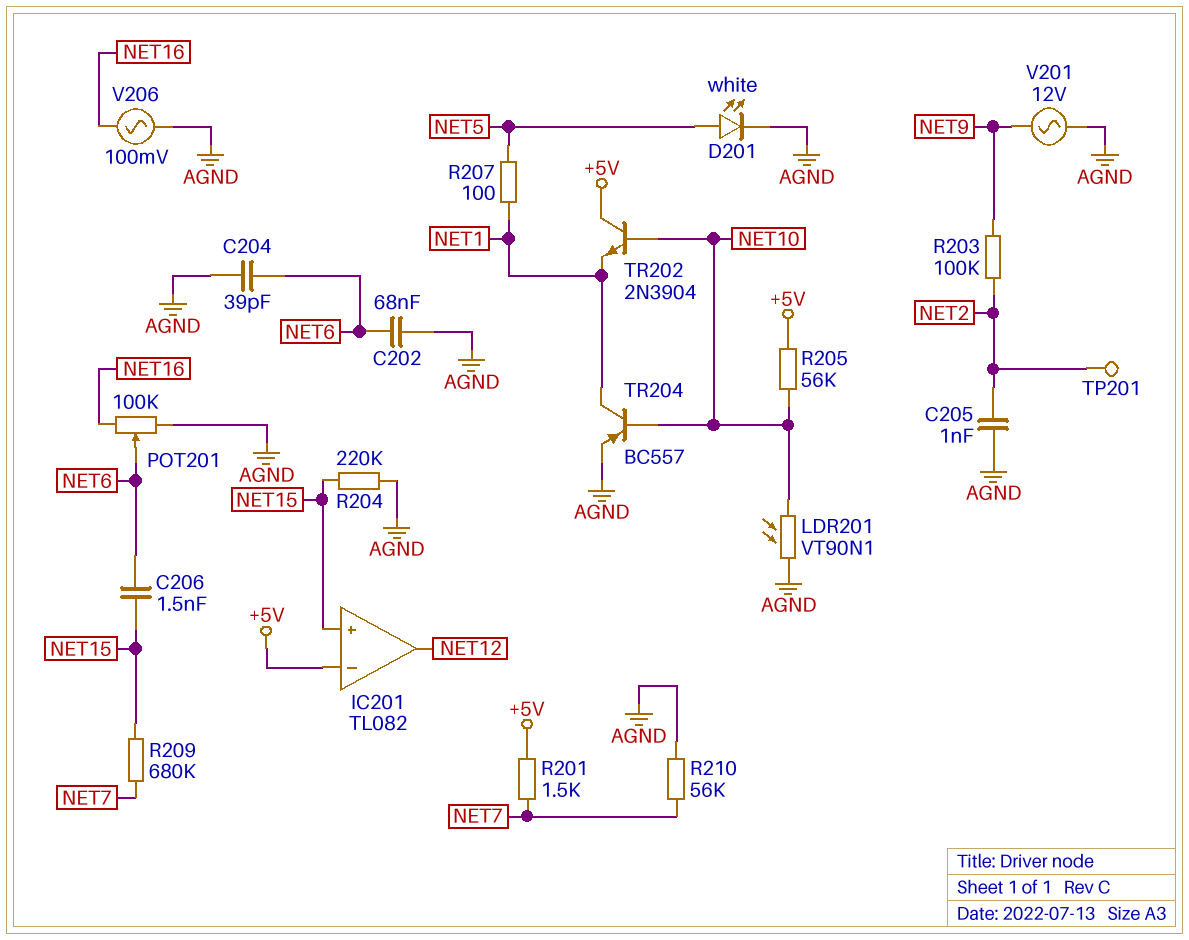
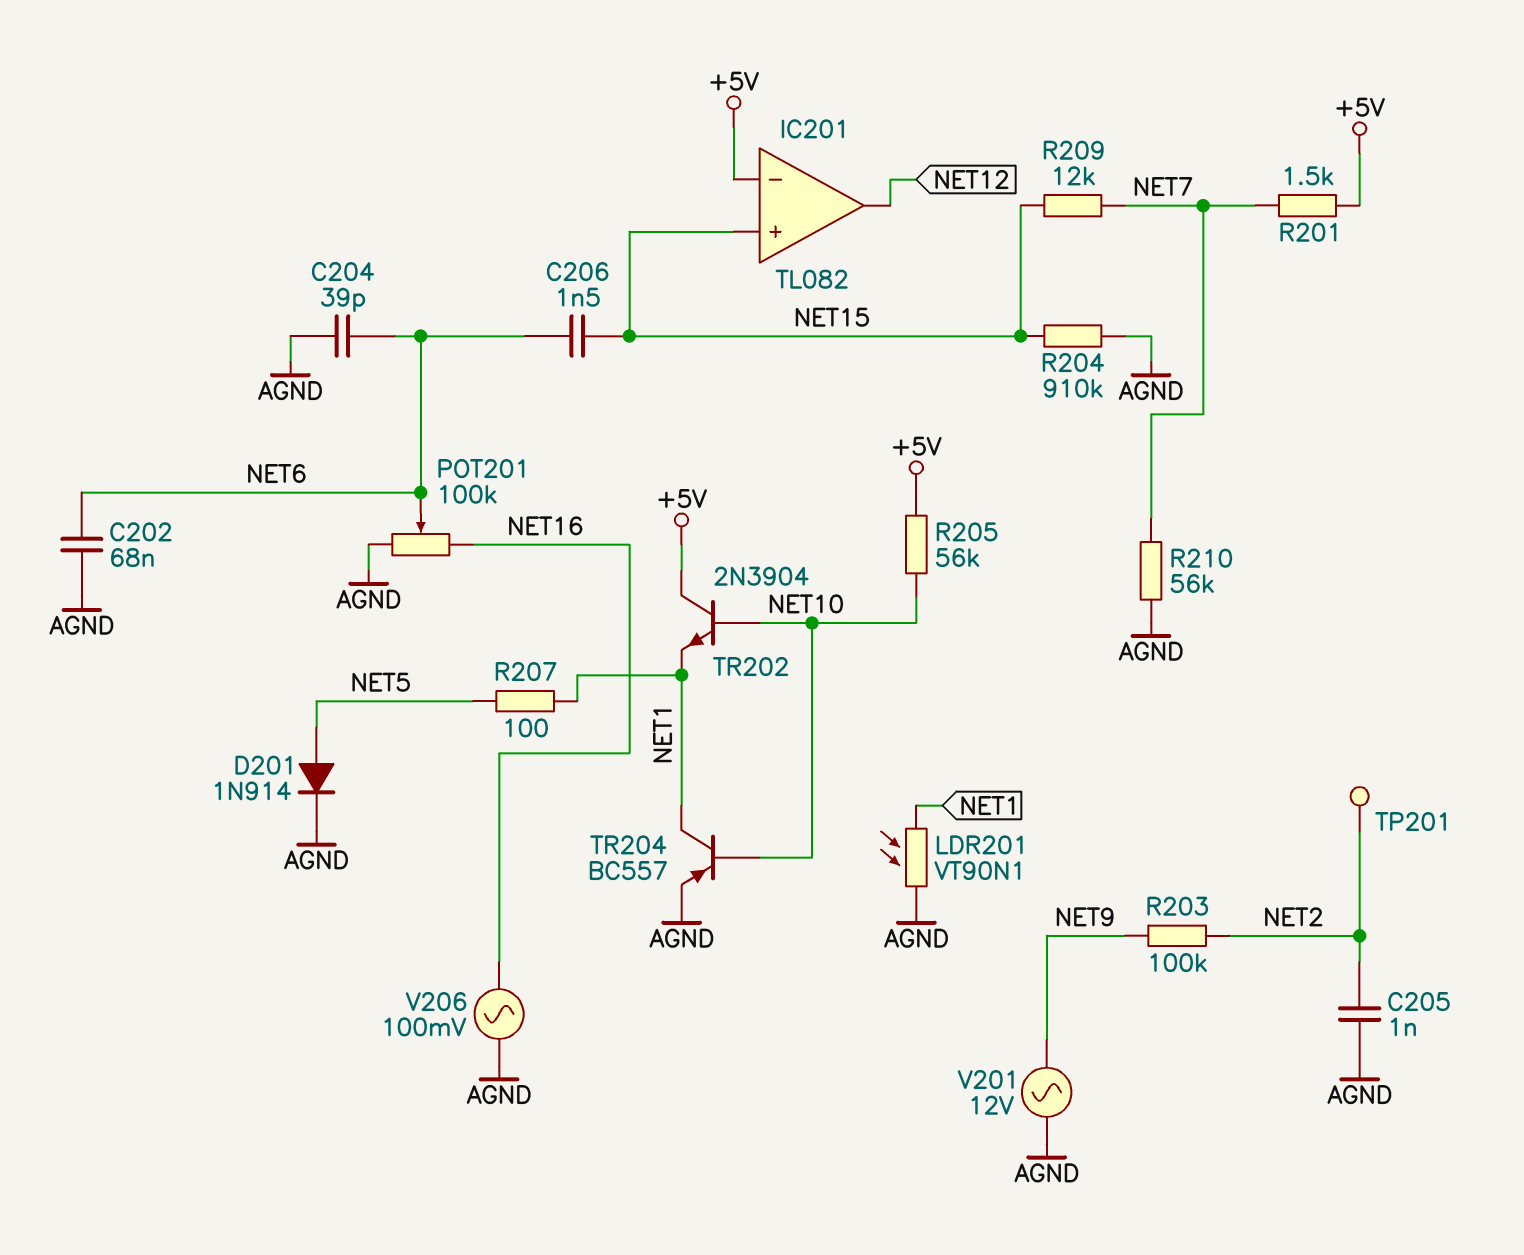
D201: LED white (A NET5, K AGND) -> diode 1N914 (A NET5, K AGND)
LDR201: VT90N1 (AGND, NET10) -> VT90N1 (AGND, NET1)
R204: 220k (AGND, NET15) -> 910k (AGND, NET15)
R209: 680k (NET7, NET15) -> 12k (NET7, NET15)

